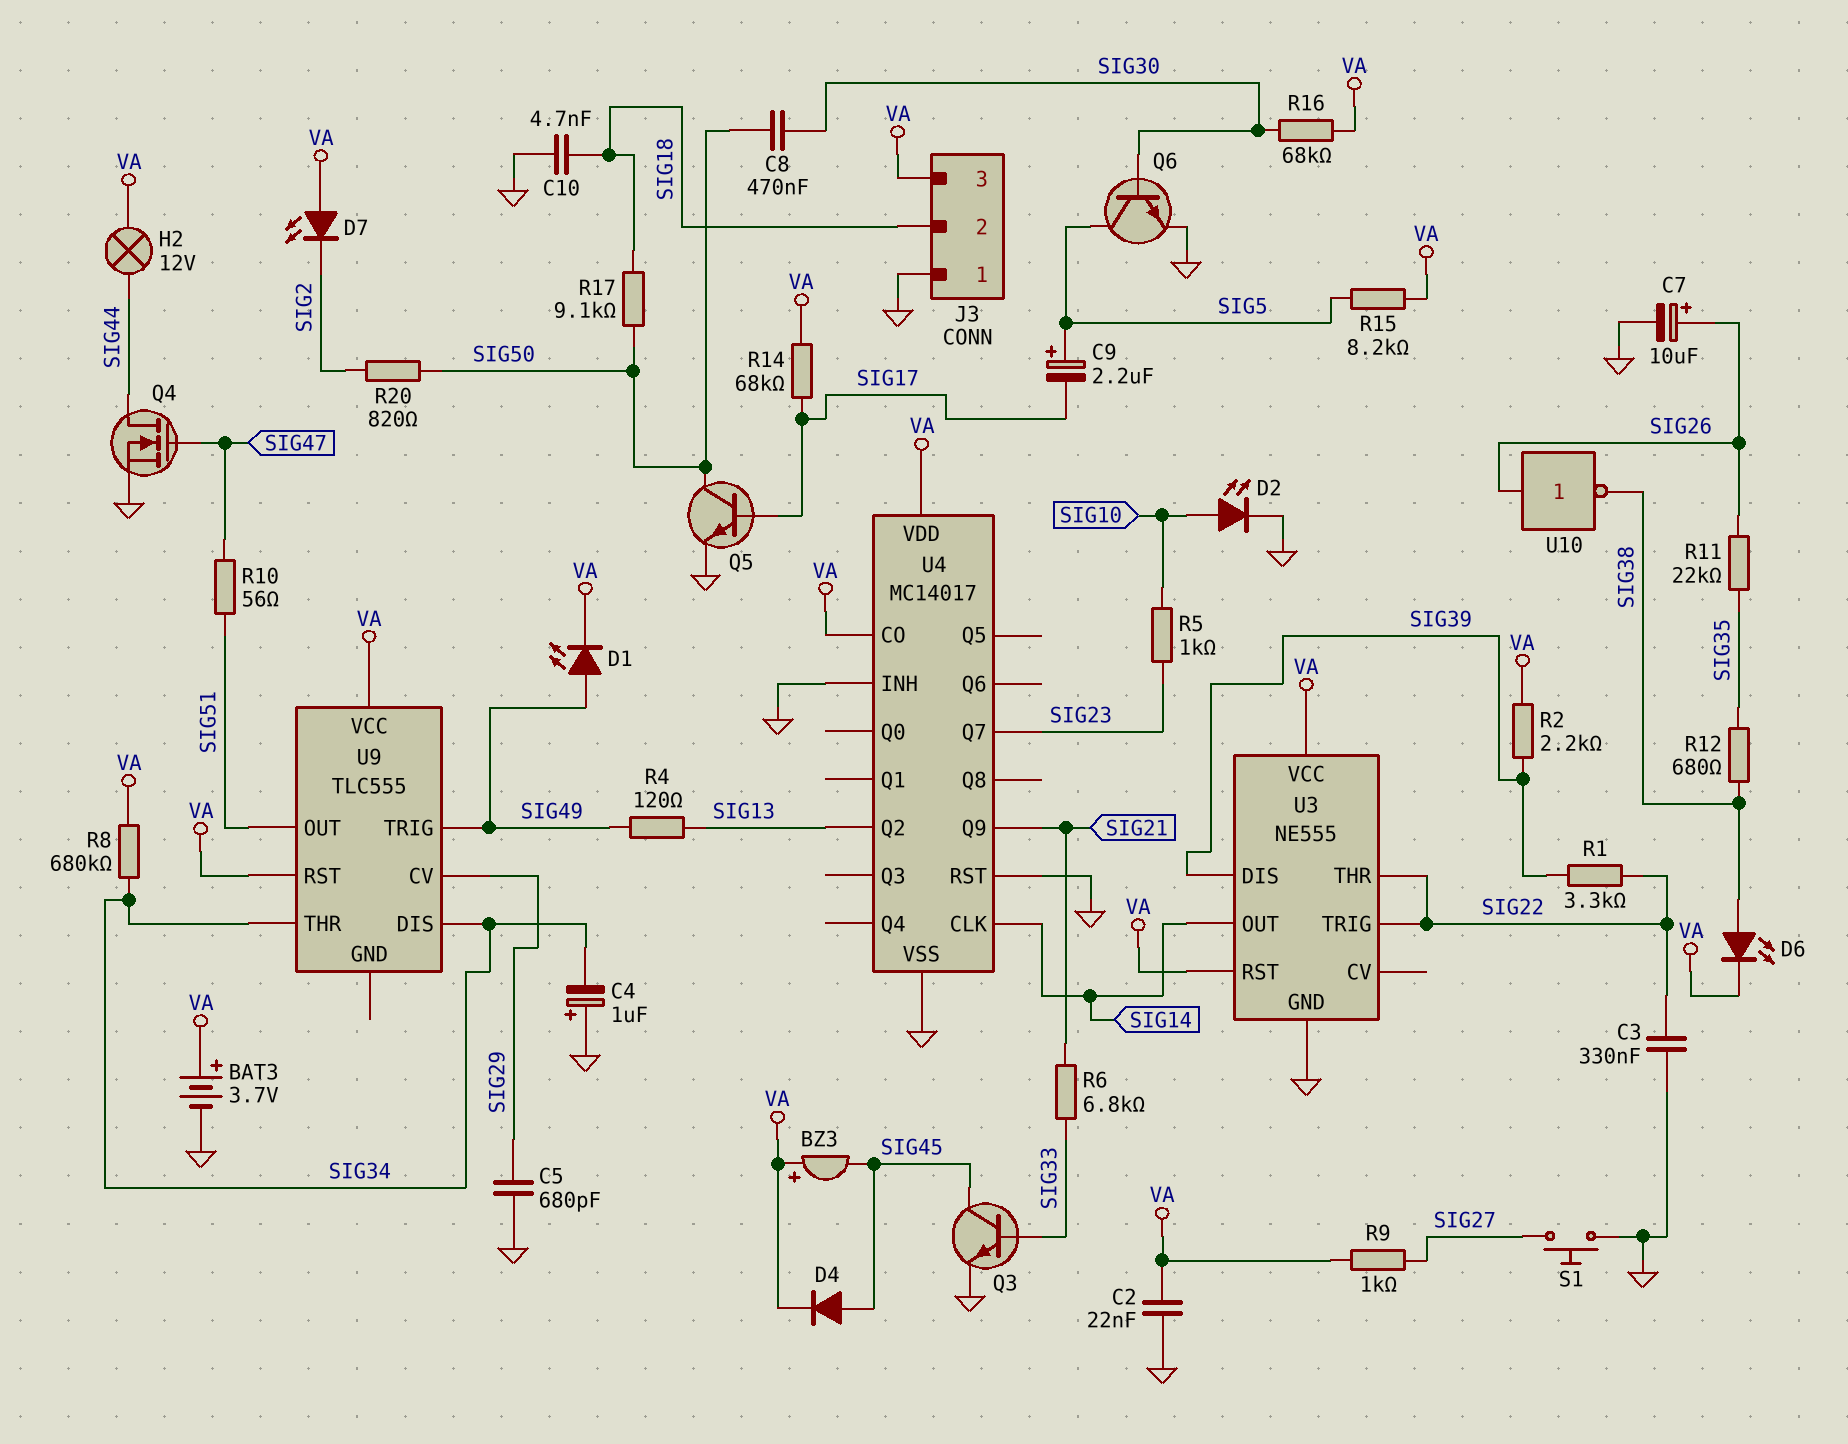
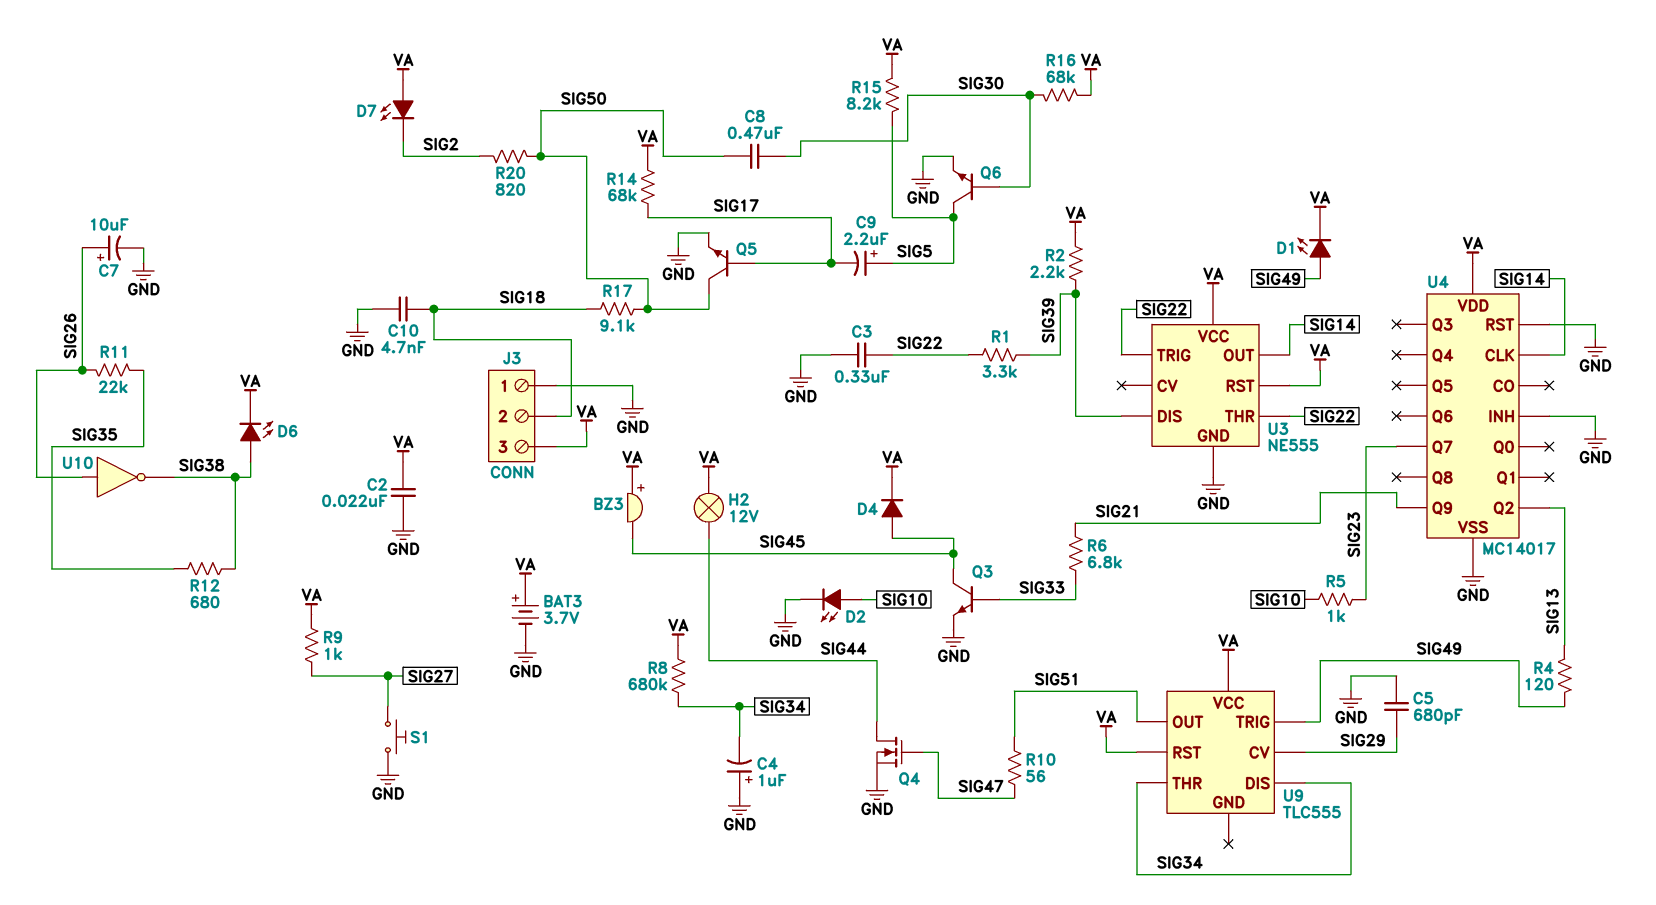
U4 pin CO: VA -> none

